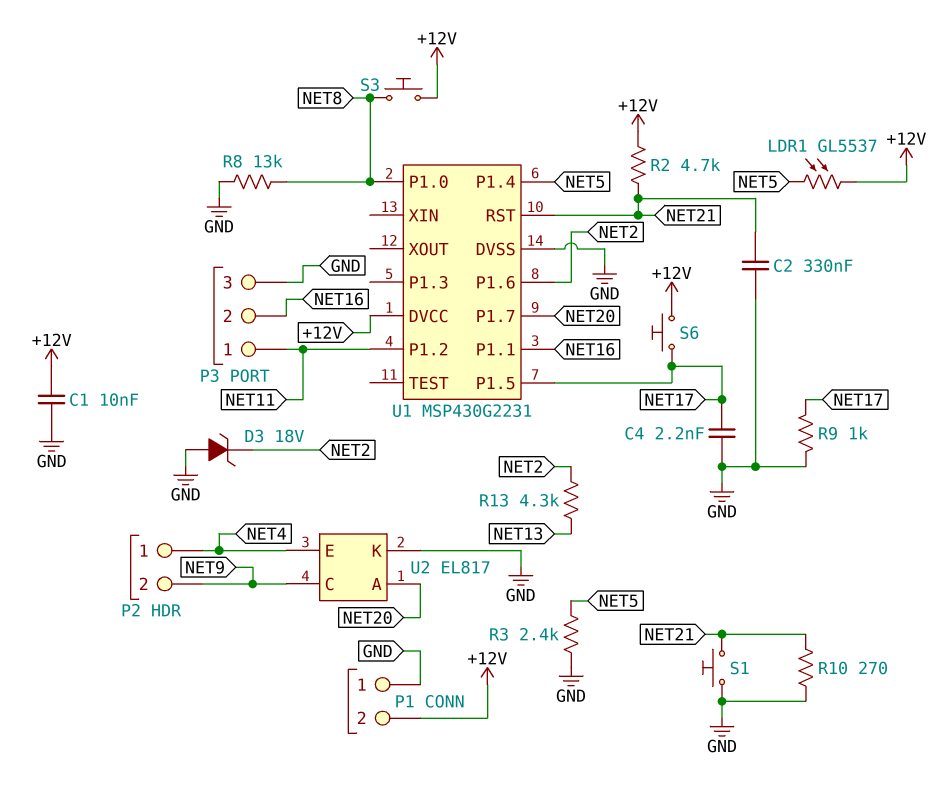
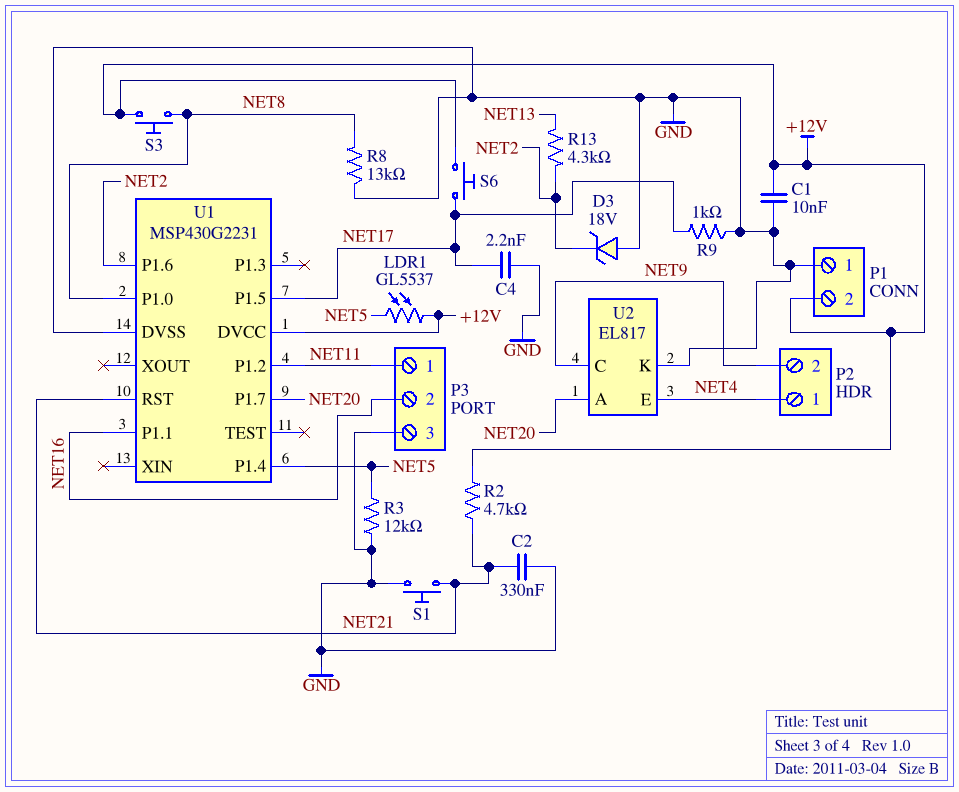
R3: 2.4k (GND, NET5) -> 12k (GND, NET5)
R10: 270 (GND, NET21) -> none

